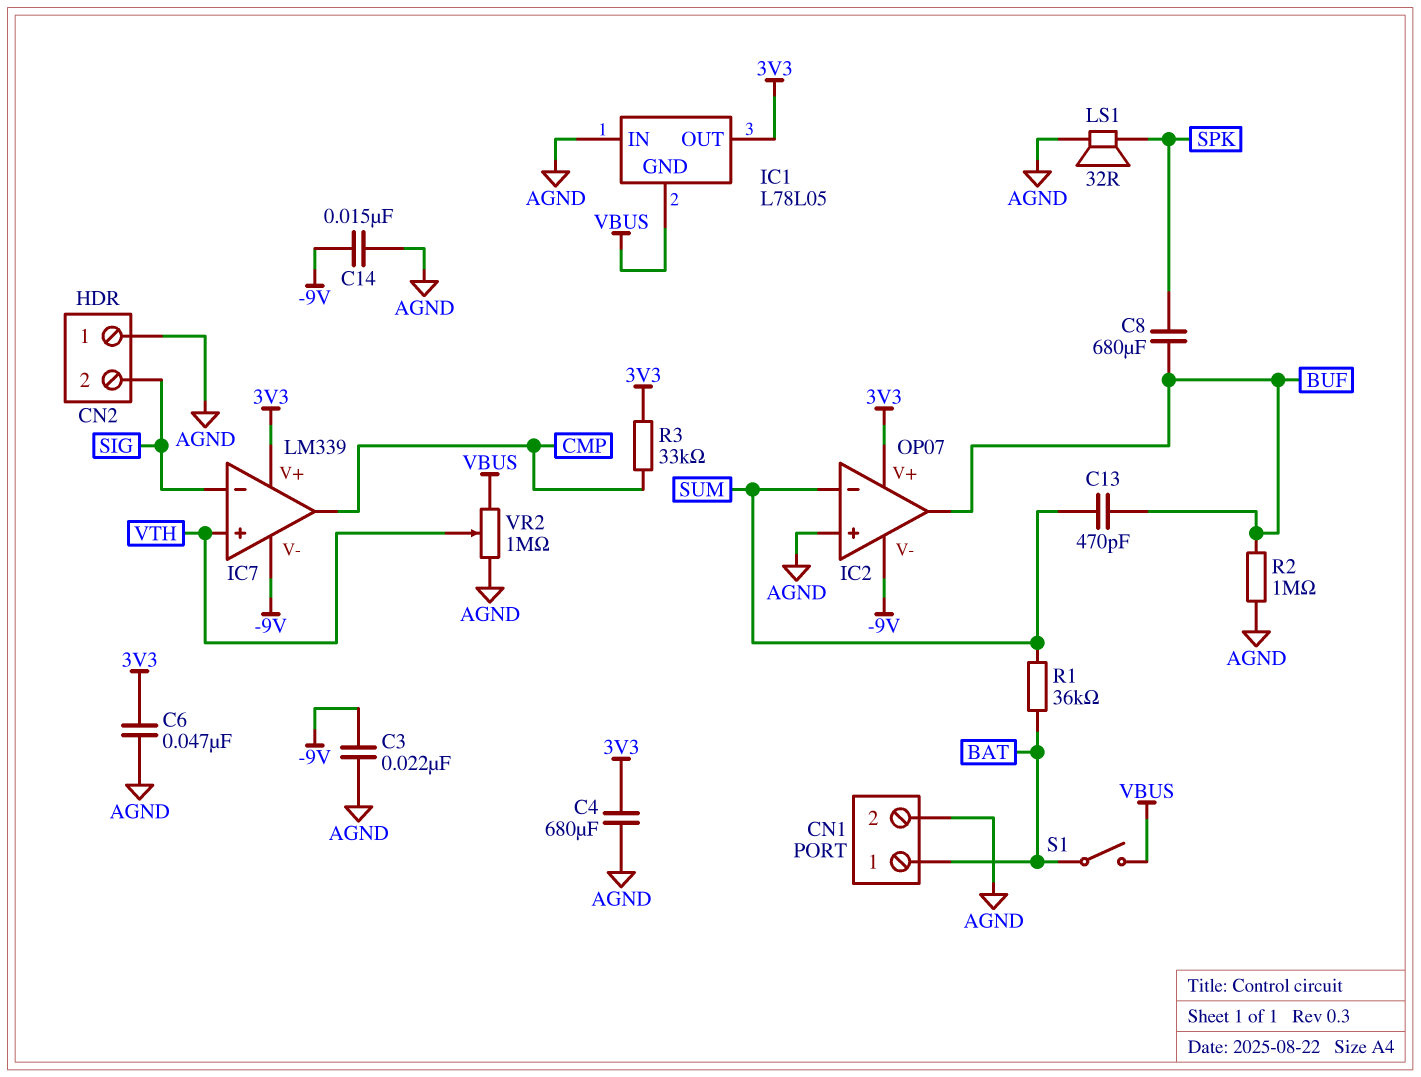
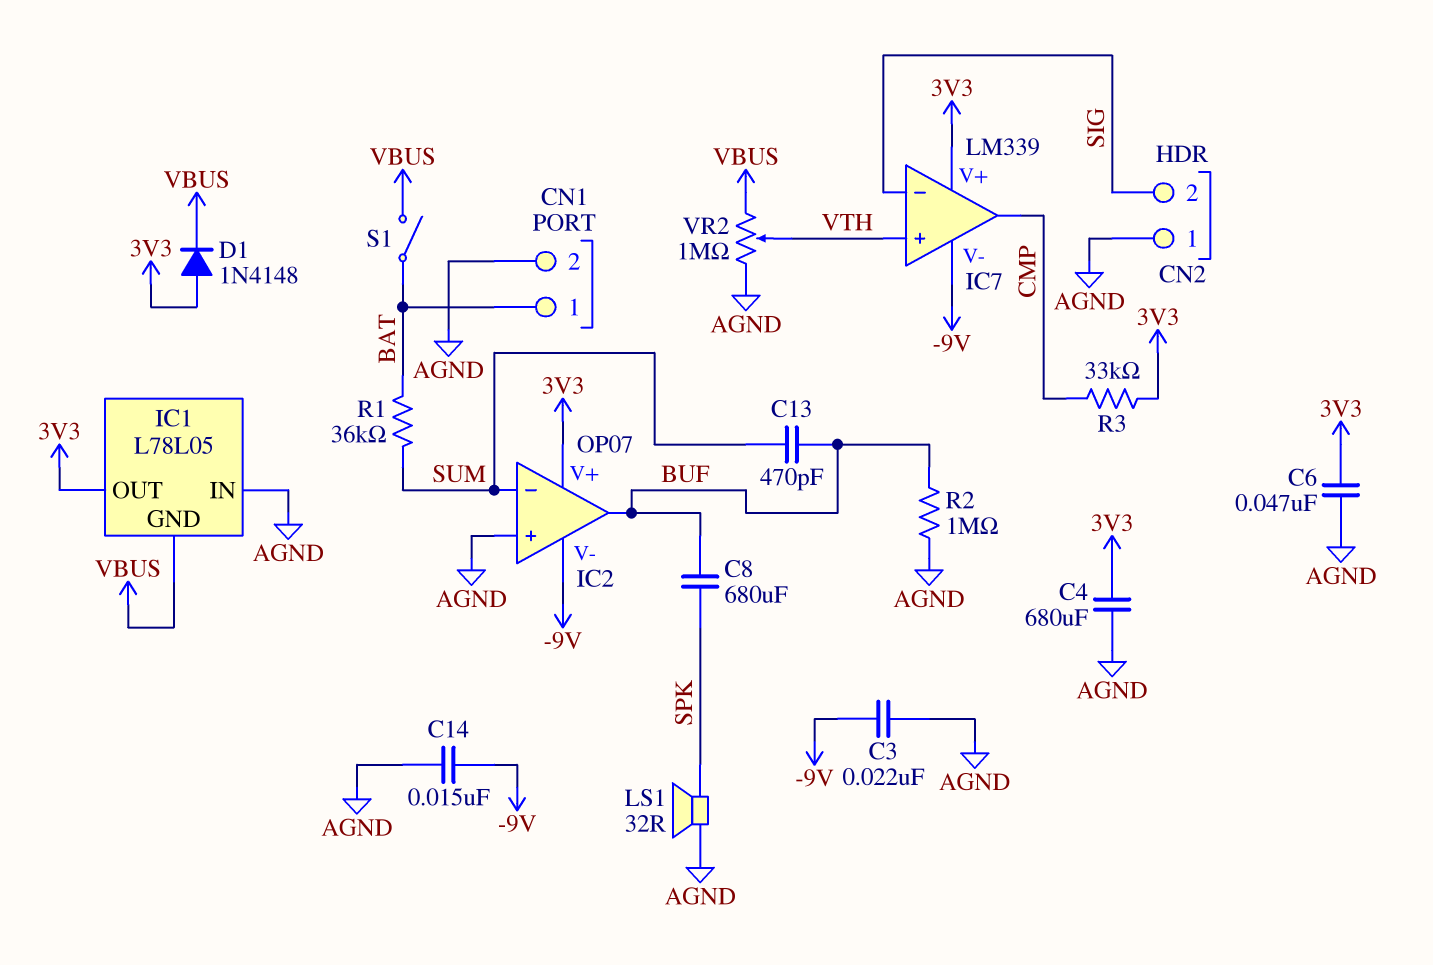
D1: none -> diode 1N4148 (A 3V3, K VBUS)

